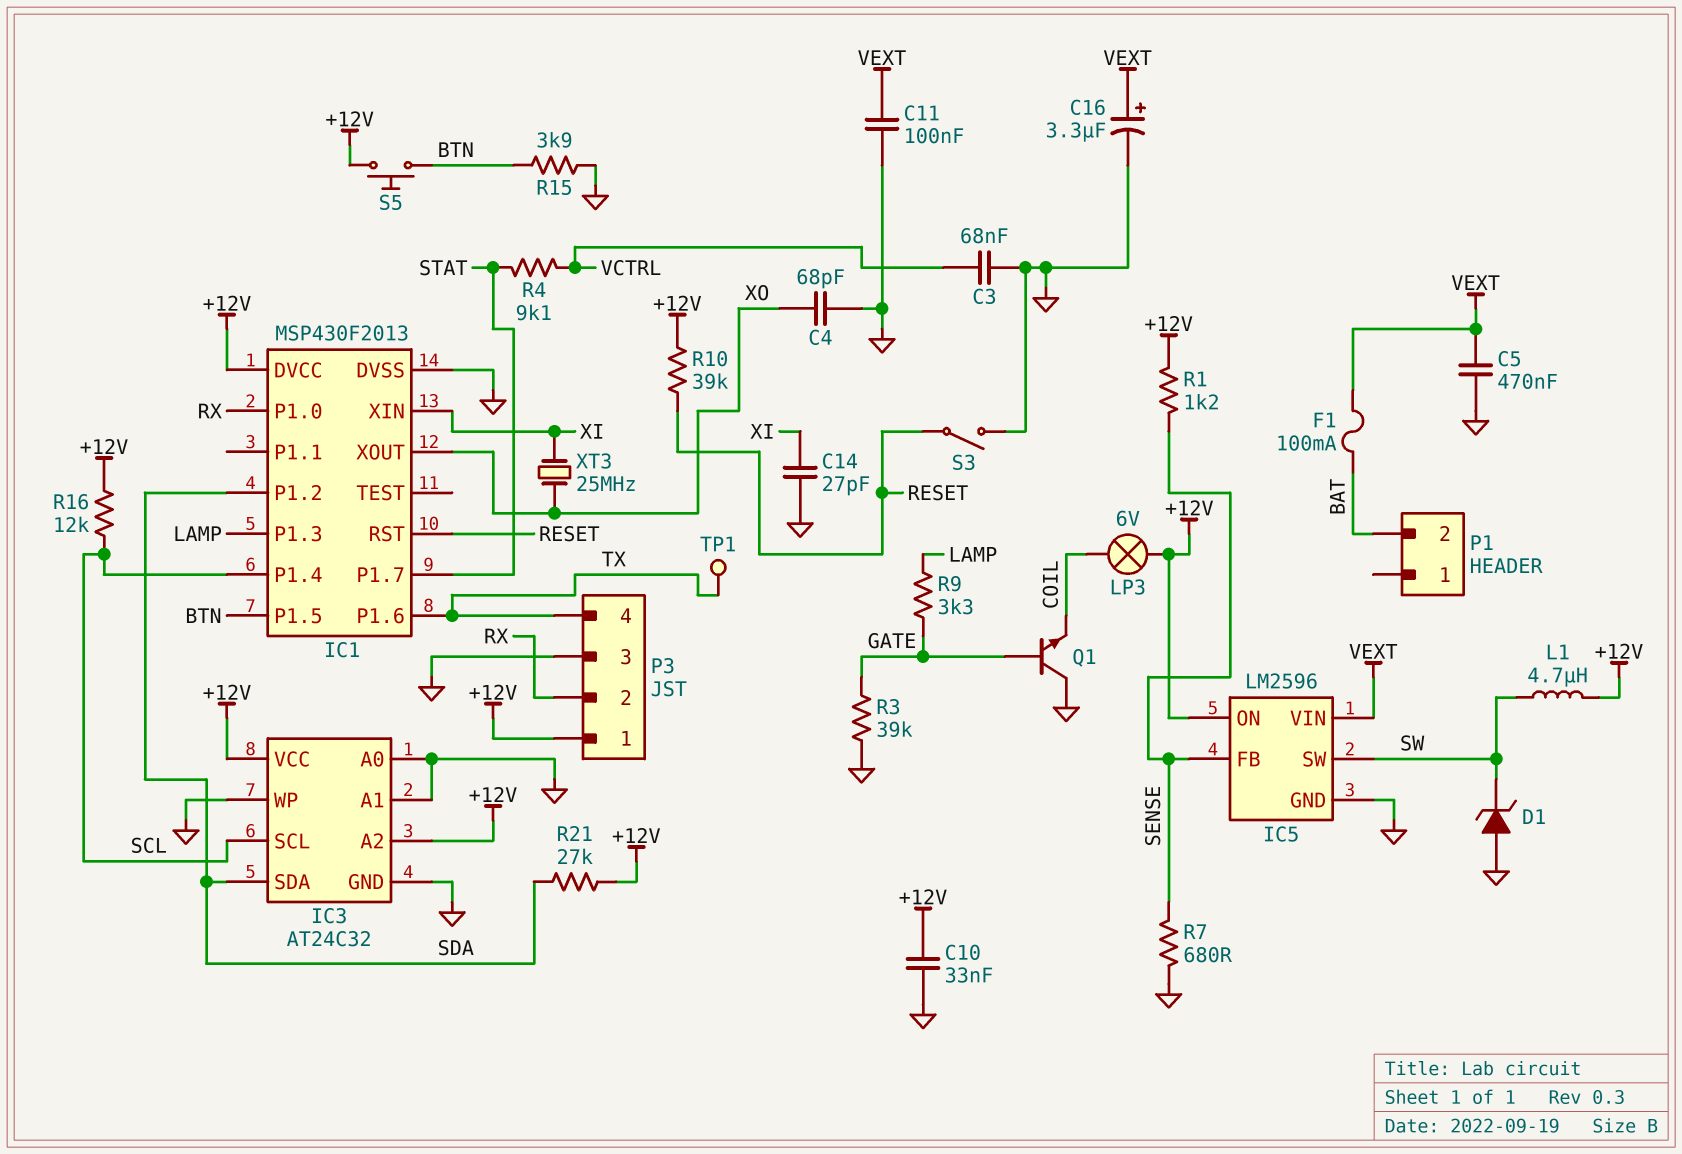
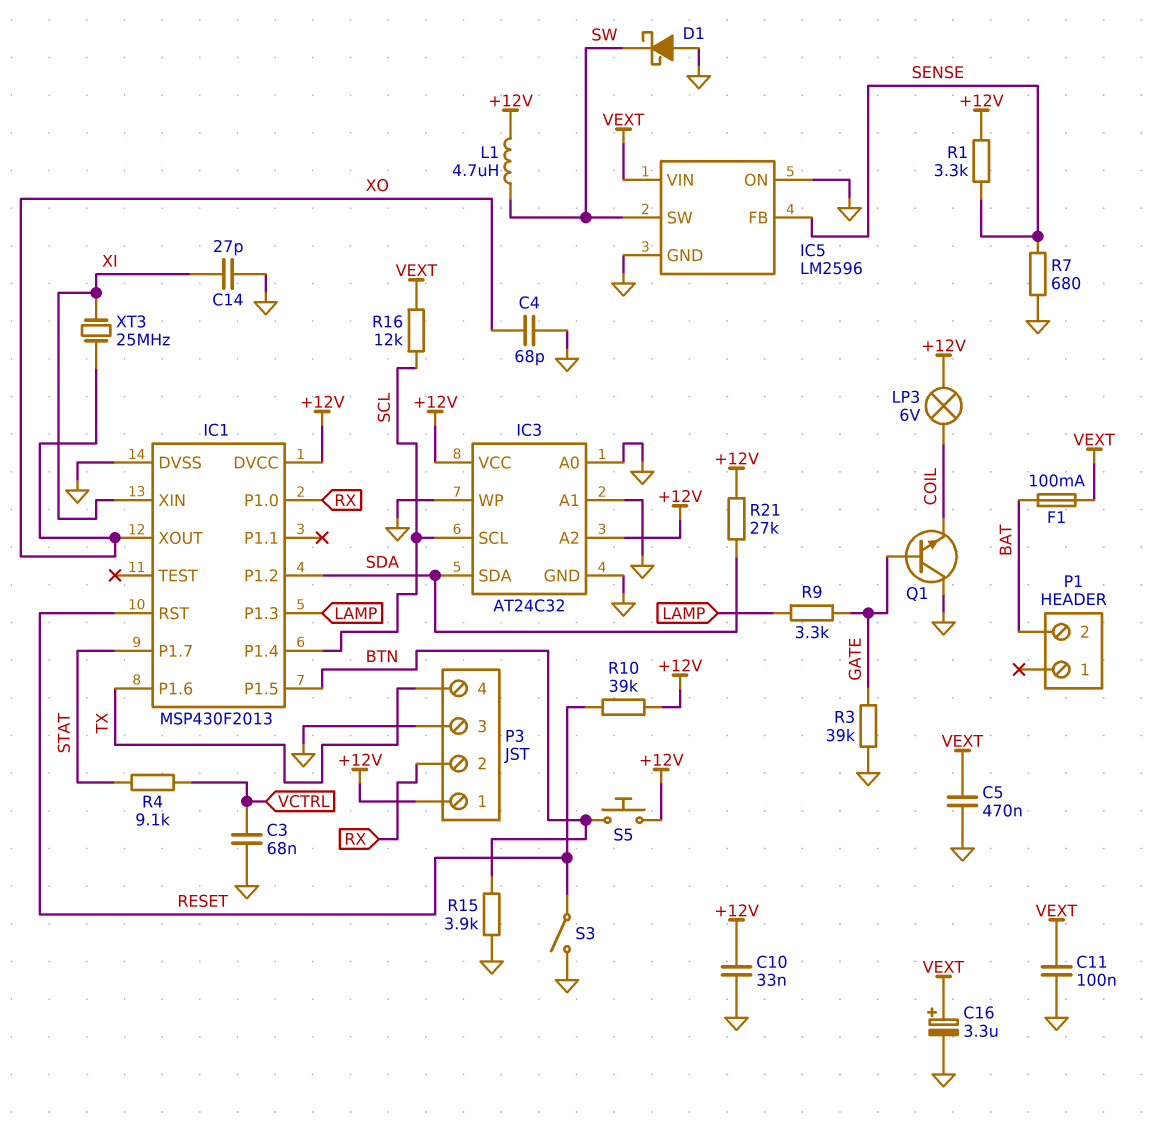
D1: zener (A GND, K SW) -> schottky (A GND, K SW)
IC5 pin ON: +12V -> GND
R1: 1.2k (+12V, SENSE) -> 3.3k (+12V, SENSE)
R16: 12k (+12V, SCL) -> 12k (SCL, VEXT)
TP1: test point (TX) -> none

